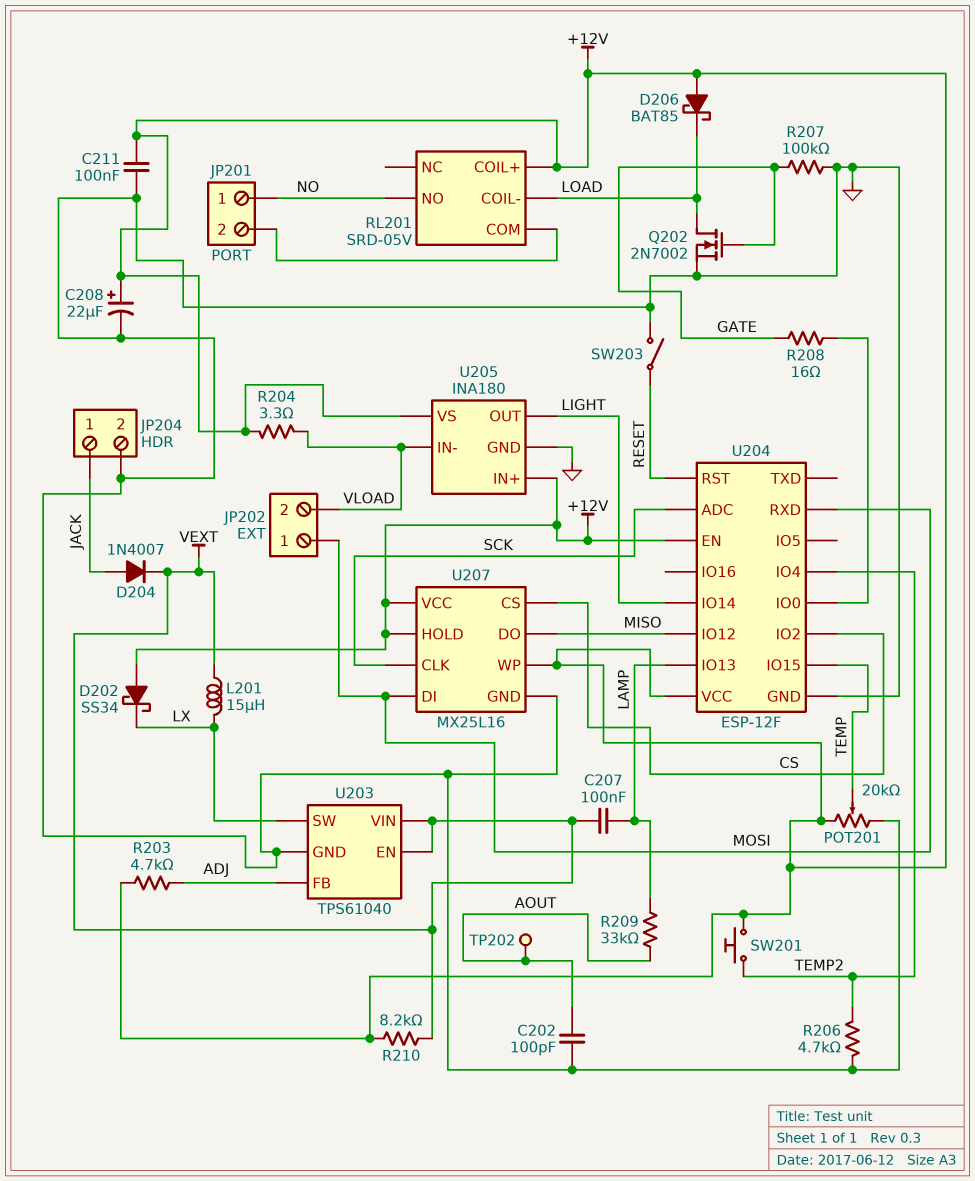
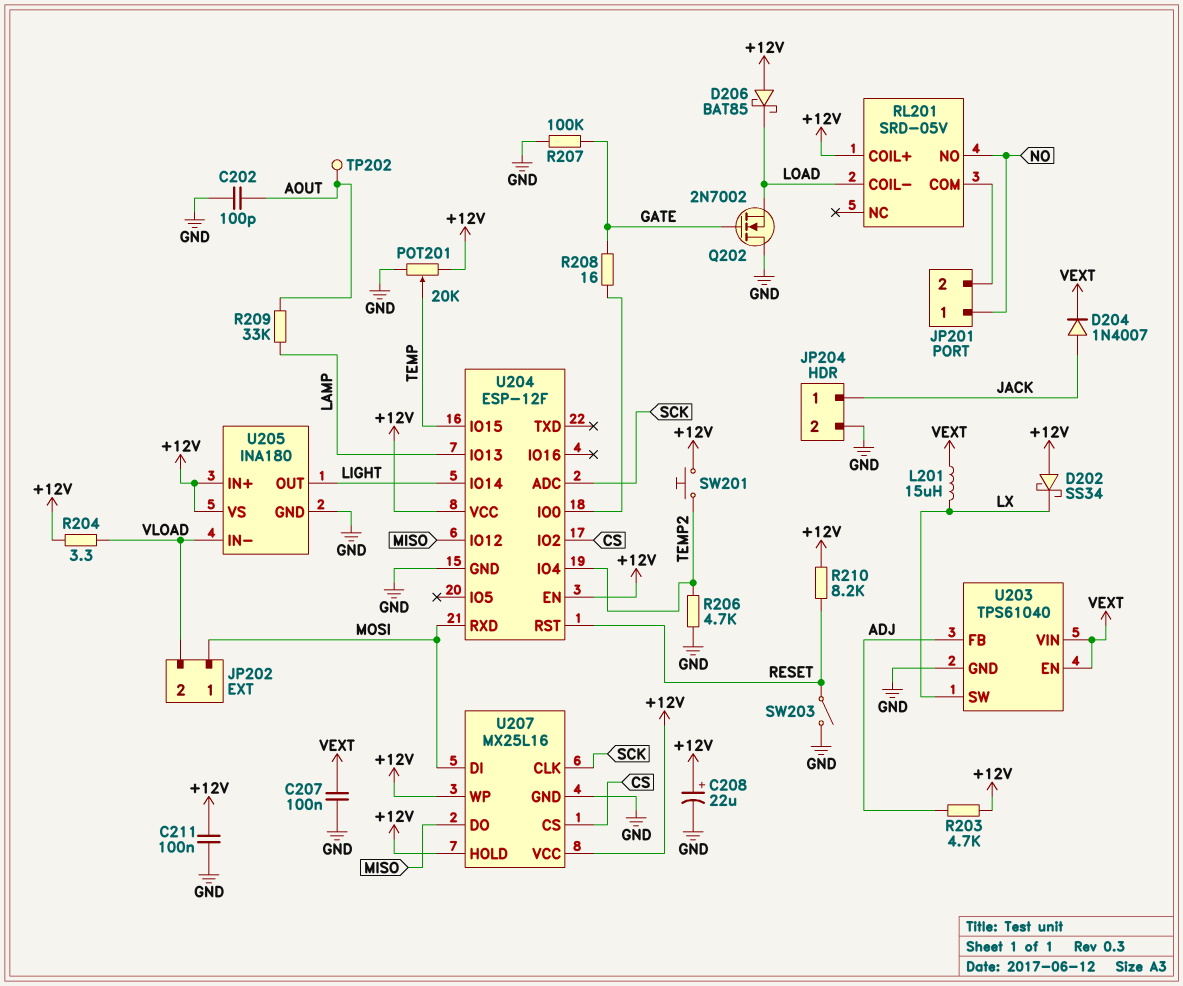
C207: 100nF (LAMP, VEXT) -> 100nF (GND, VEXT)
Q202: NMOS 2N7002 (G GATE, D LOAD, S GND) -> NMOS 2N7002 (G GATE, D GND, S LOAD)
R210: 8.2k (+12V, VEXT) -> 8.2k (+12V, RESET)

